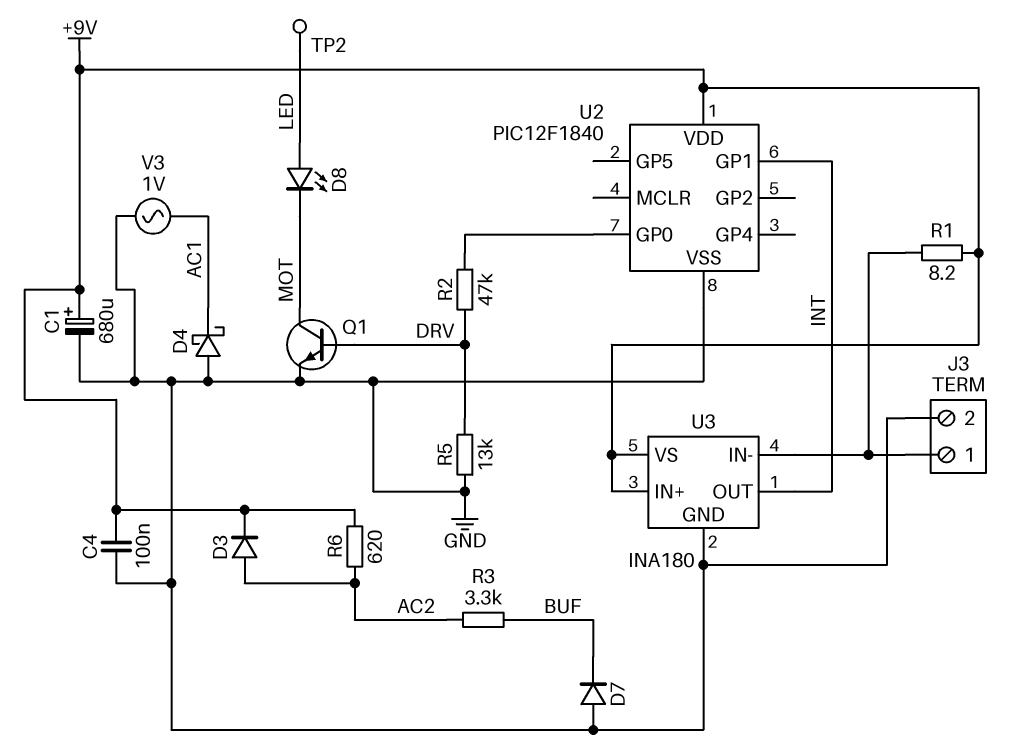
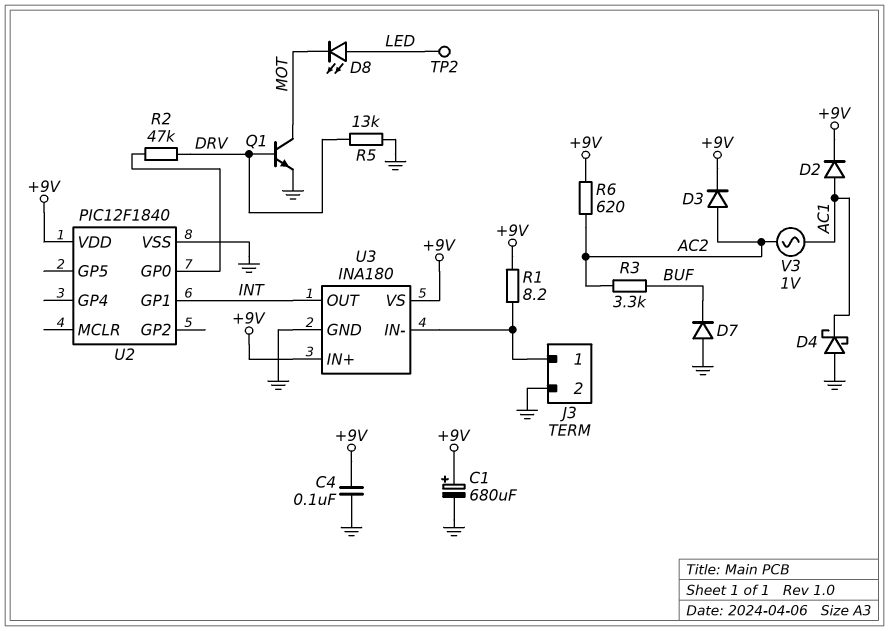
D2: none -> diode (A AC1, K +9V)
V3: AC 1V (AC1, GND) -> AC 1V (AC1, AC2)

